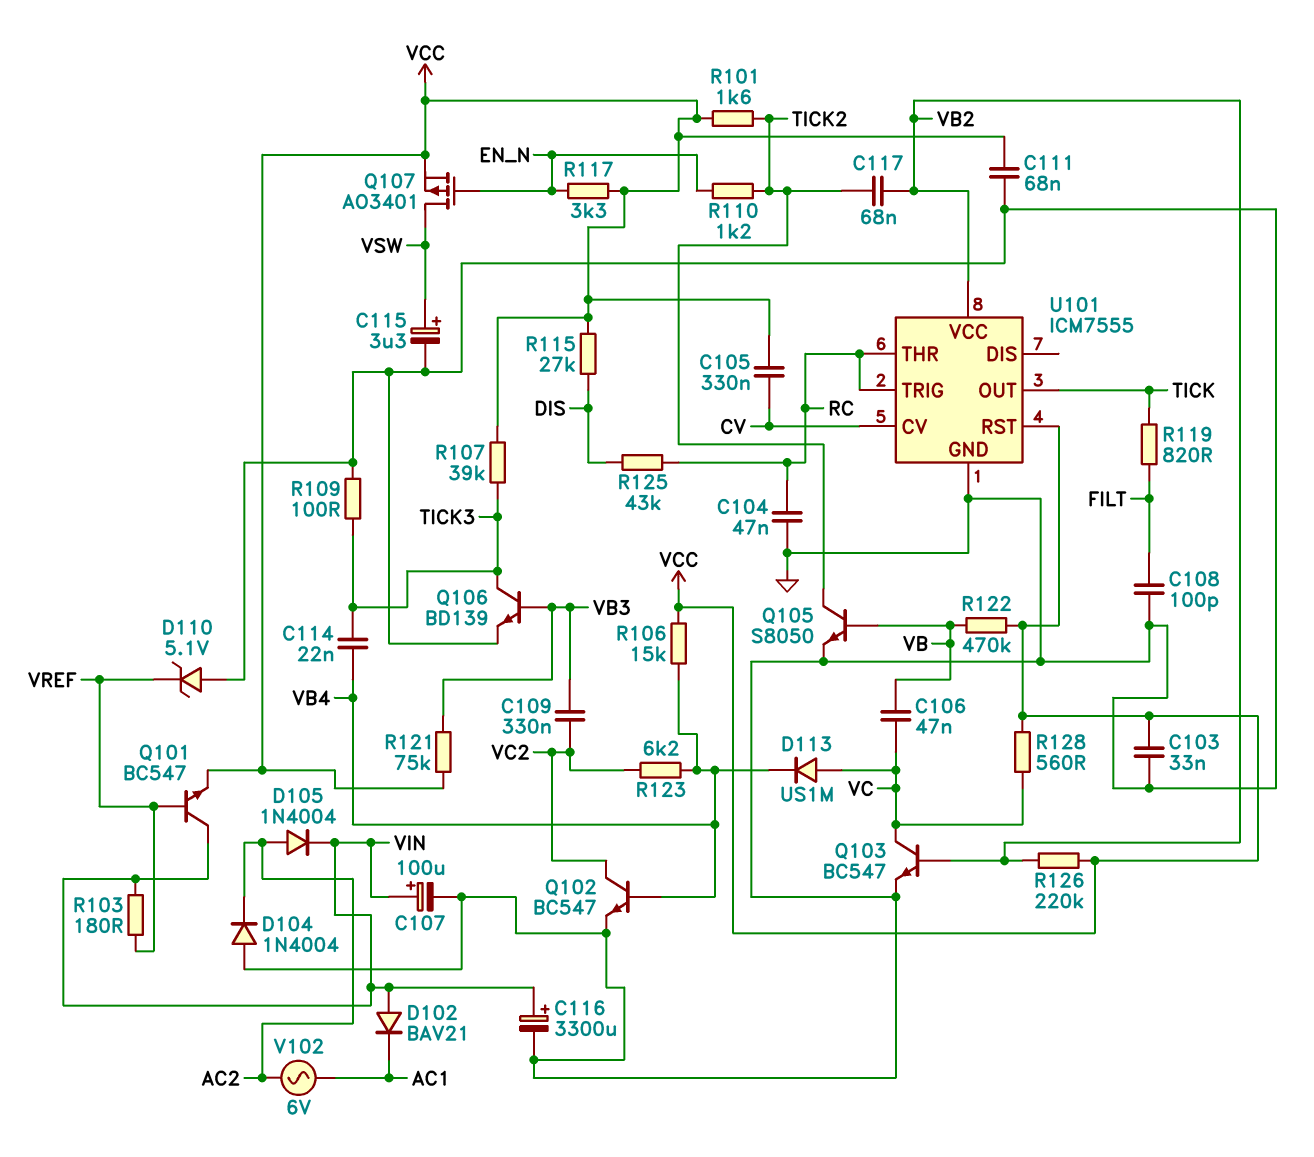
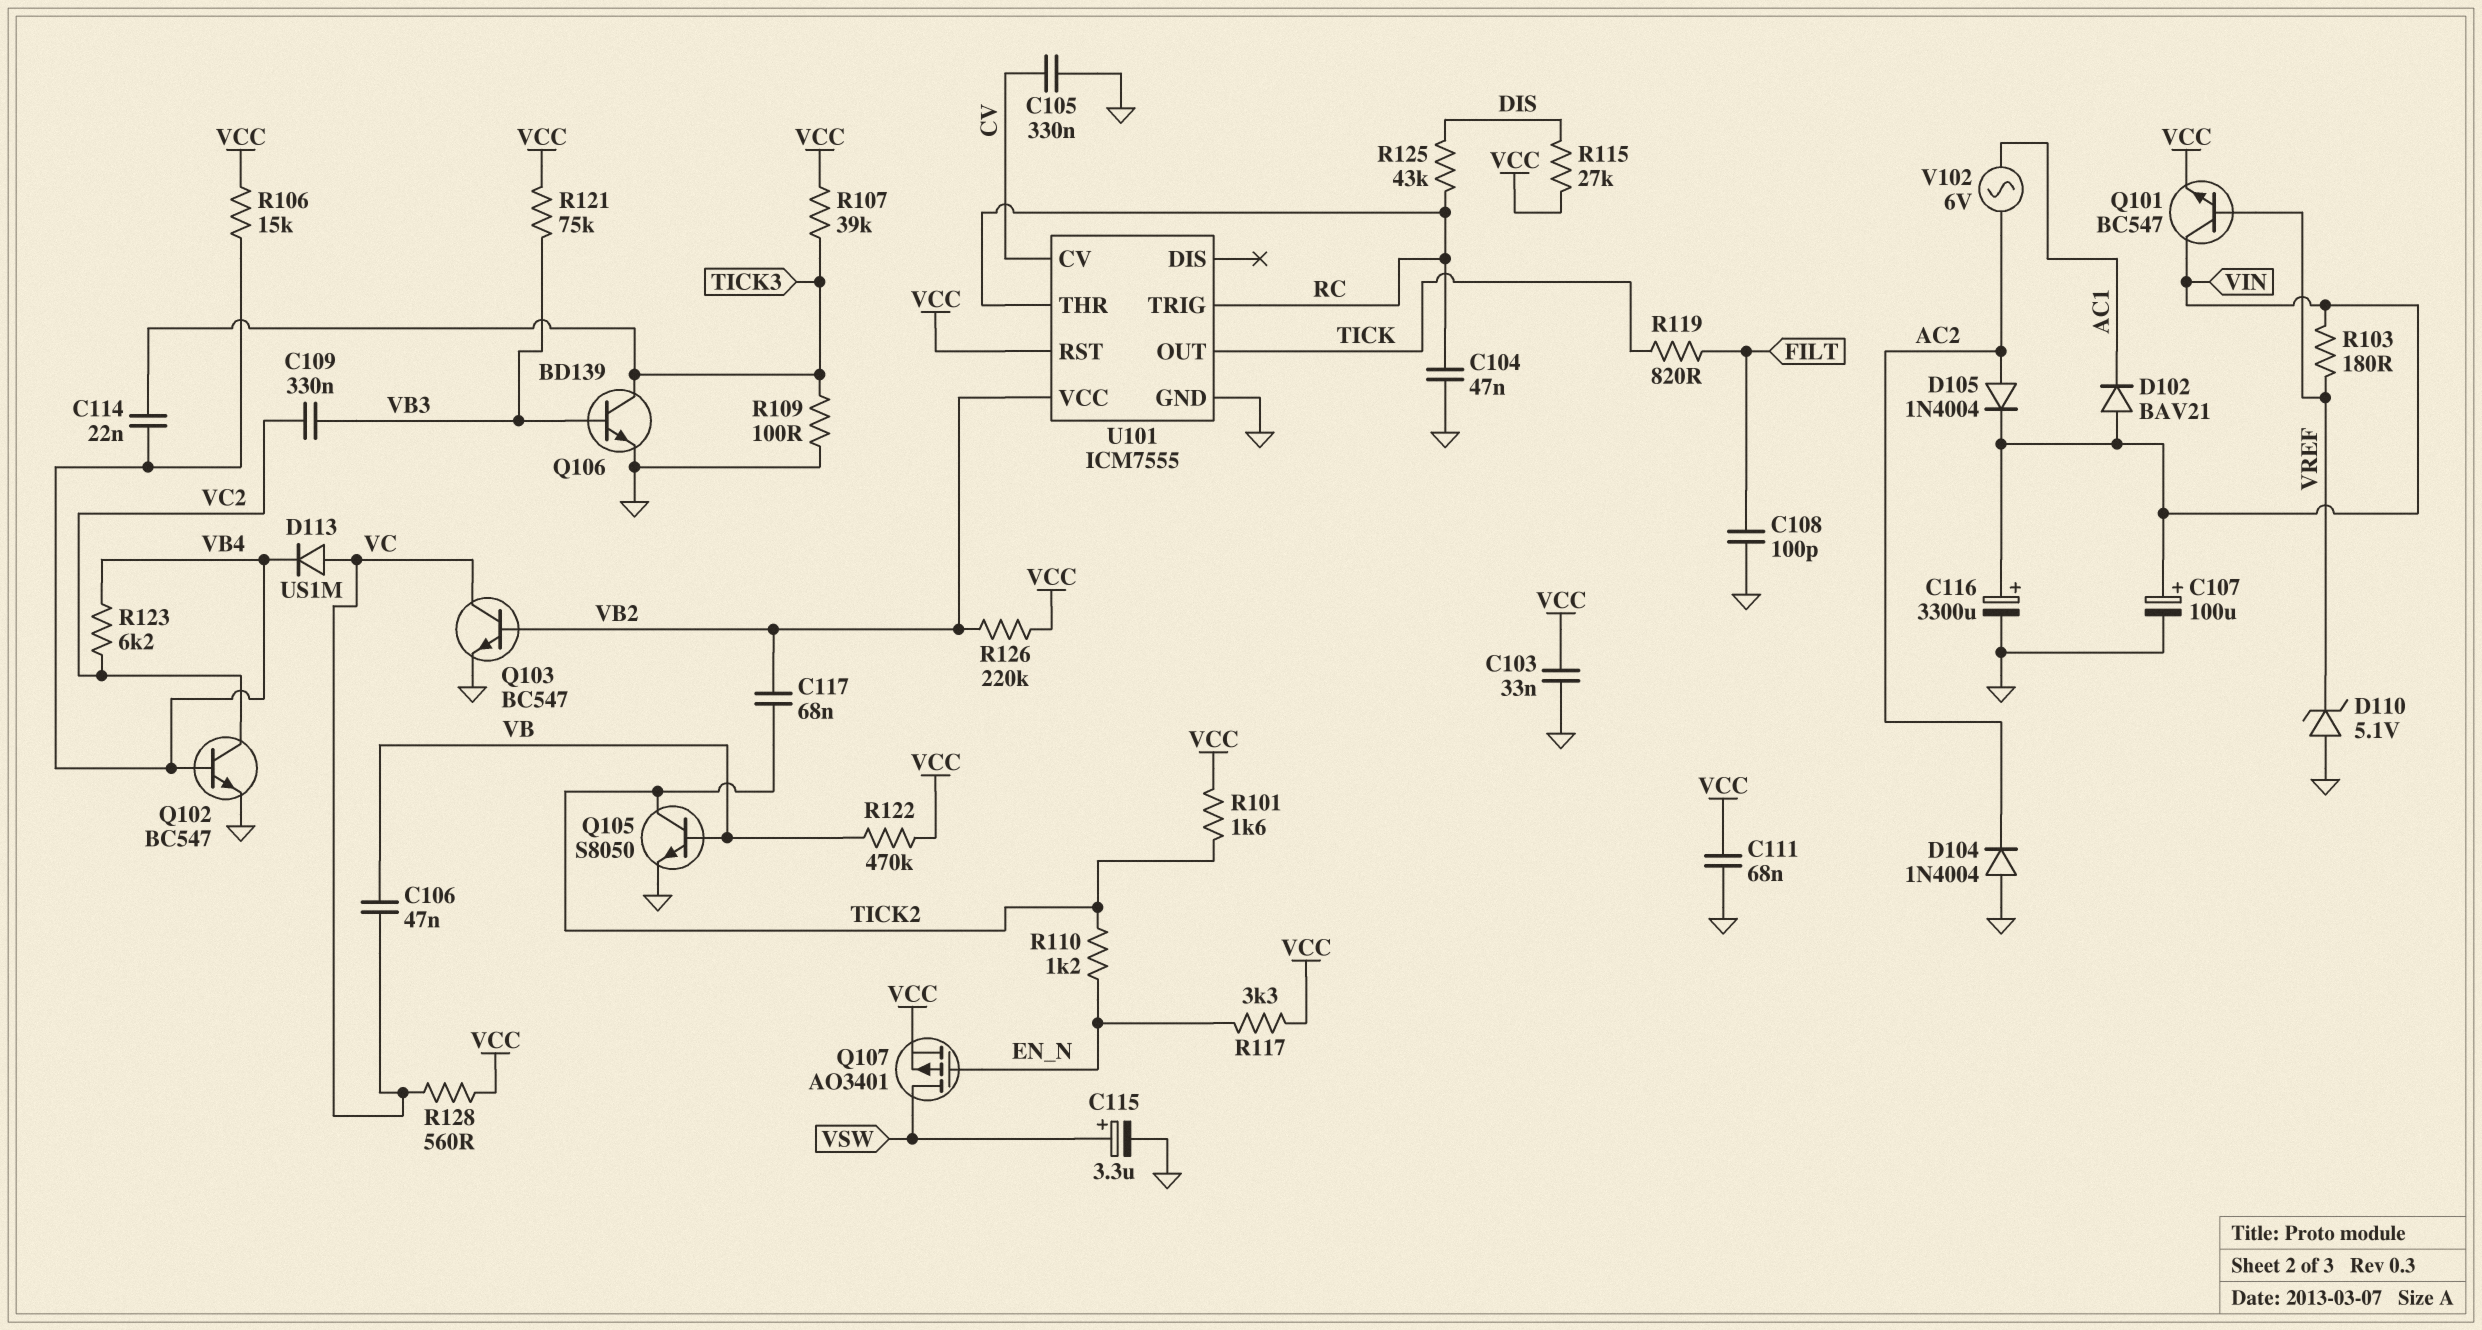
C105: 330nF (CV, VCC) -> 330nF (CV, GND)

